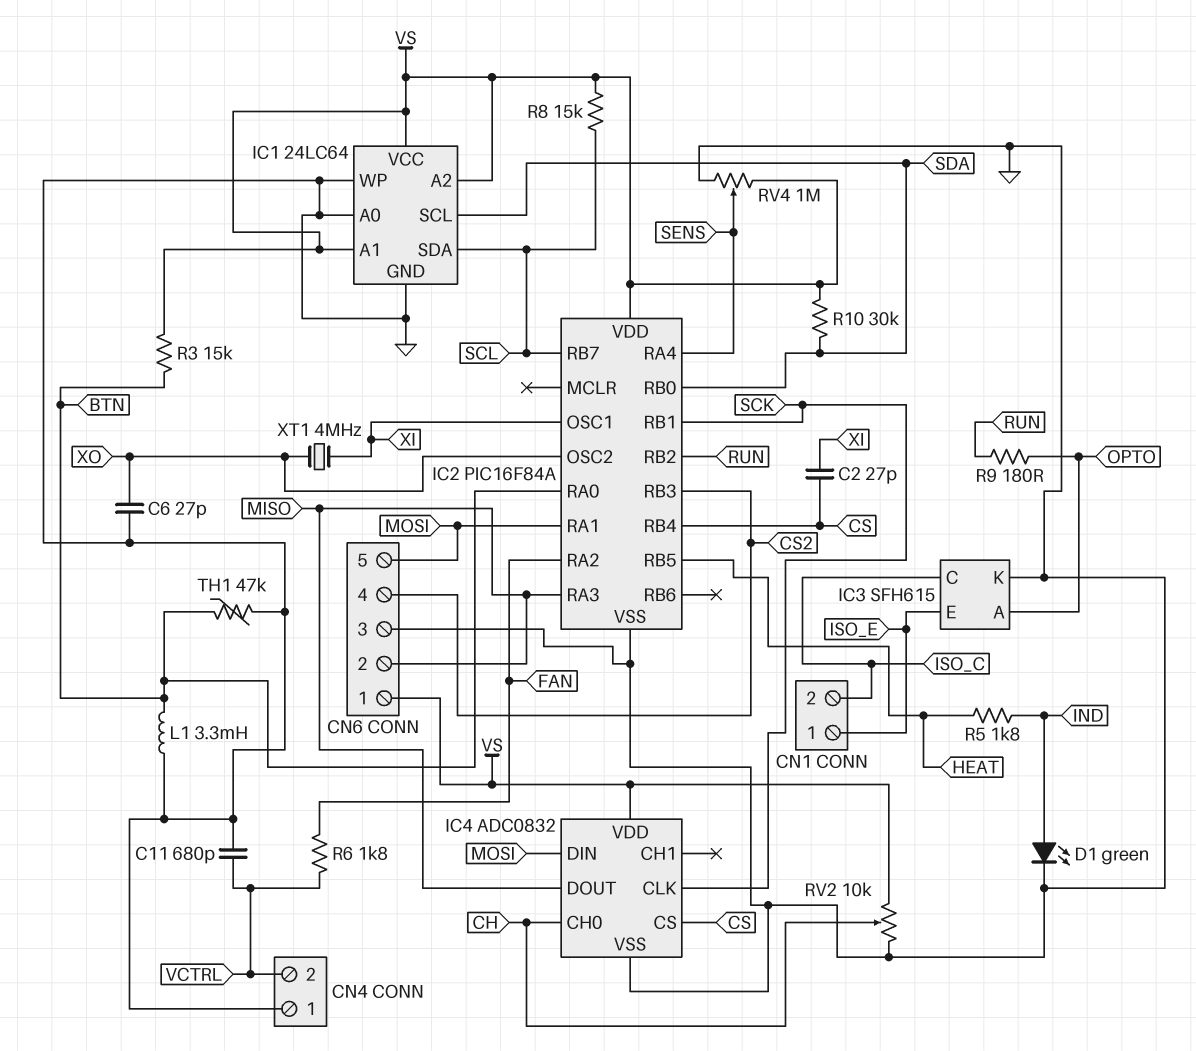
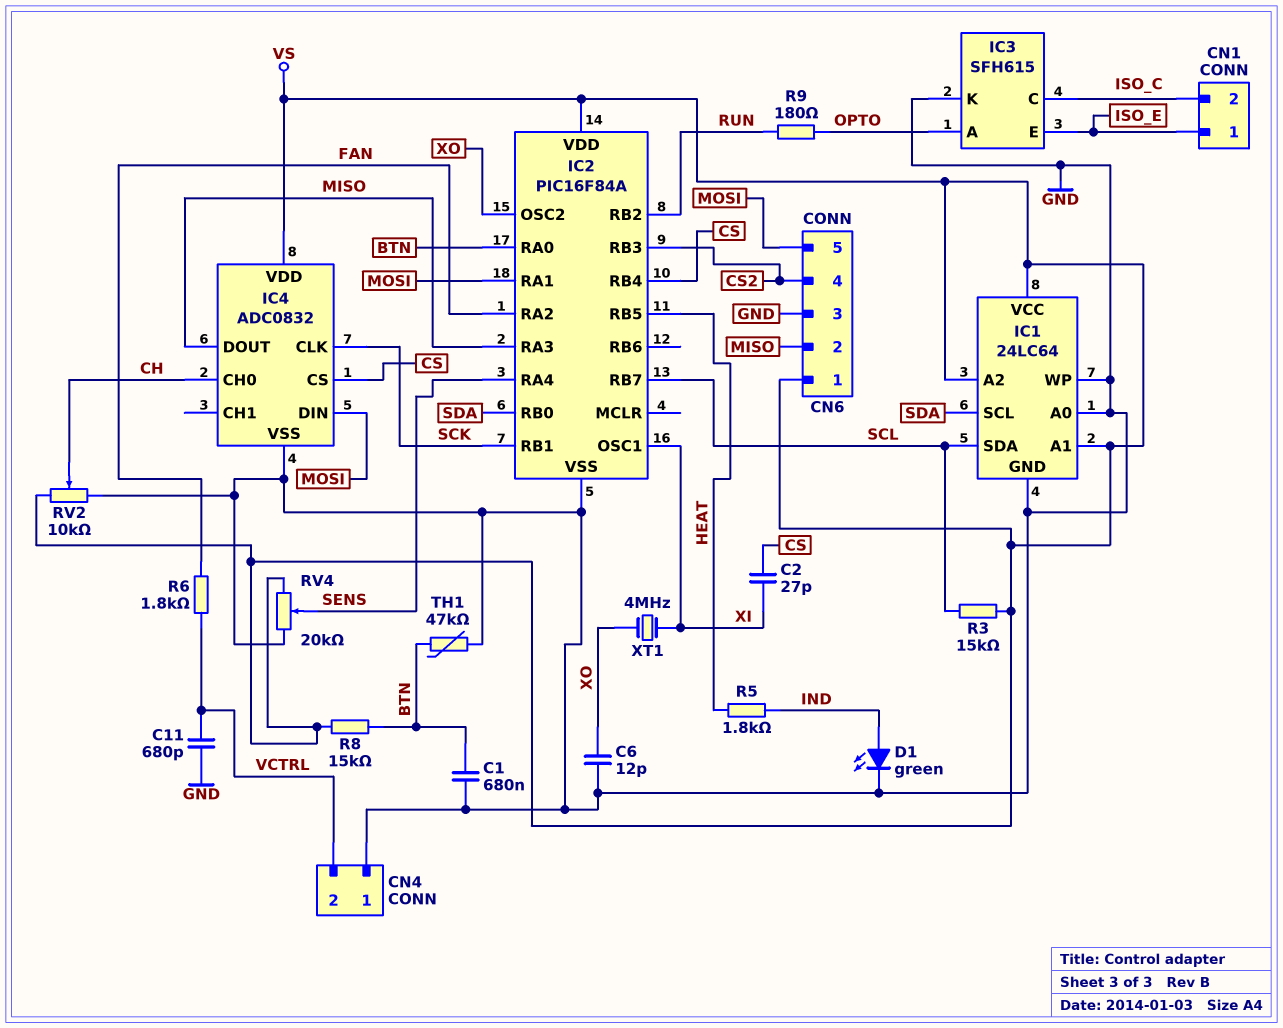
C1: none -> 680nF (BTN, GND)
C6: 27pF (GND, XO) -> 12pF (GND, XO)
L1: 3.3mH (BTN, GND) -> none
R3: 15k (BTN, VS) -> 15k (SCL, VS)
R8: 15k (SCL, VS) -> 15k (BTN, VS)
R10: 30k (SDA, VS) -> none
RV4: 1M (GND, VS, wiper SENS) -> 20k (GND, VS, wiper SENS)

